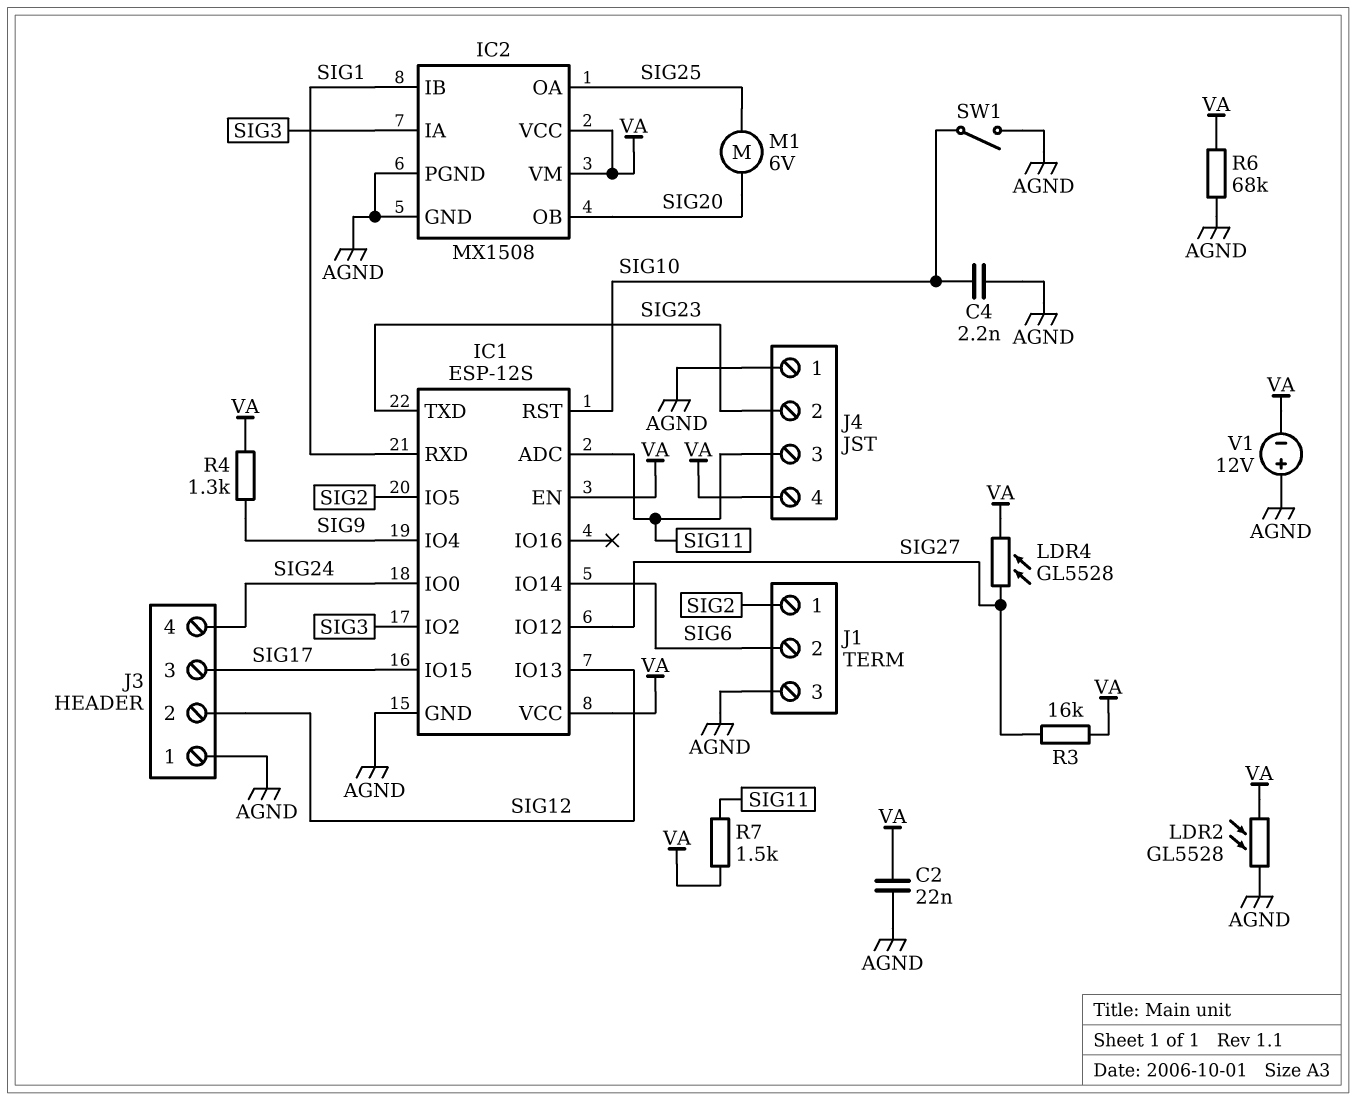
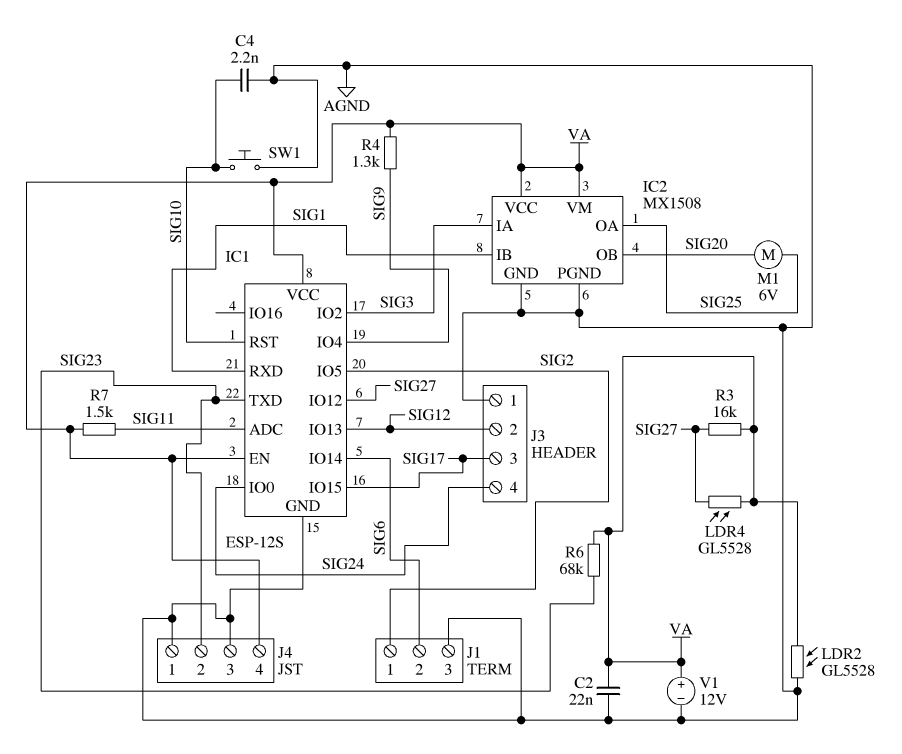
J4 pin 3: SIG11 -> AGND
R6: 68k (AGND, VA) -> 68k (SIG23, VA)
SW1: switch (AGND, SIG10) -> button (AGND, SIG10)
V1: 12V (plus AGND, minus VA) -> 12V (plus VA, minus AGND)

